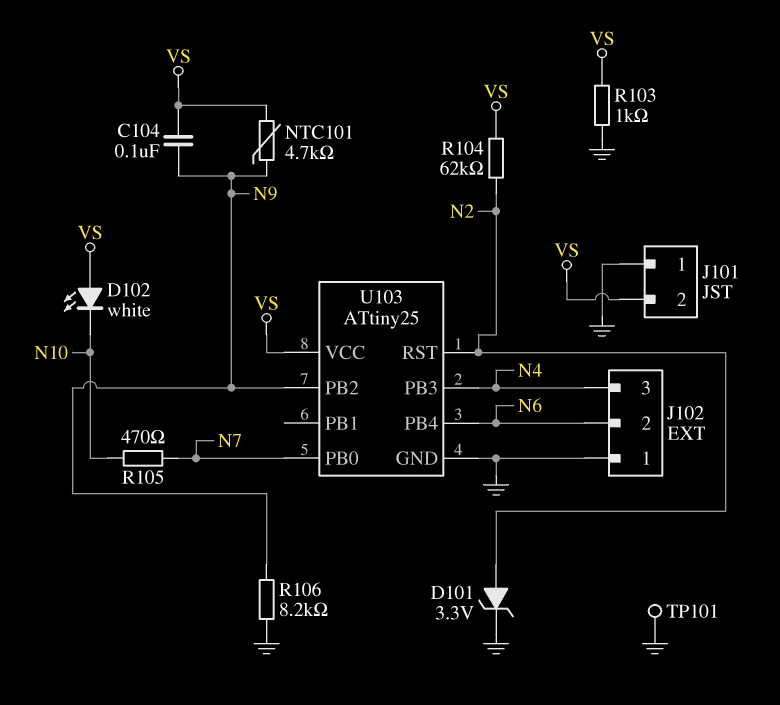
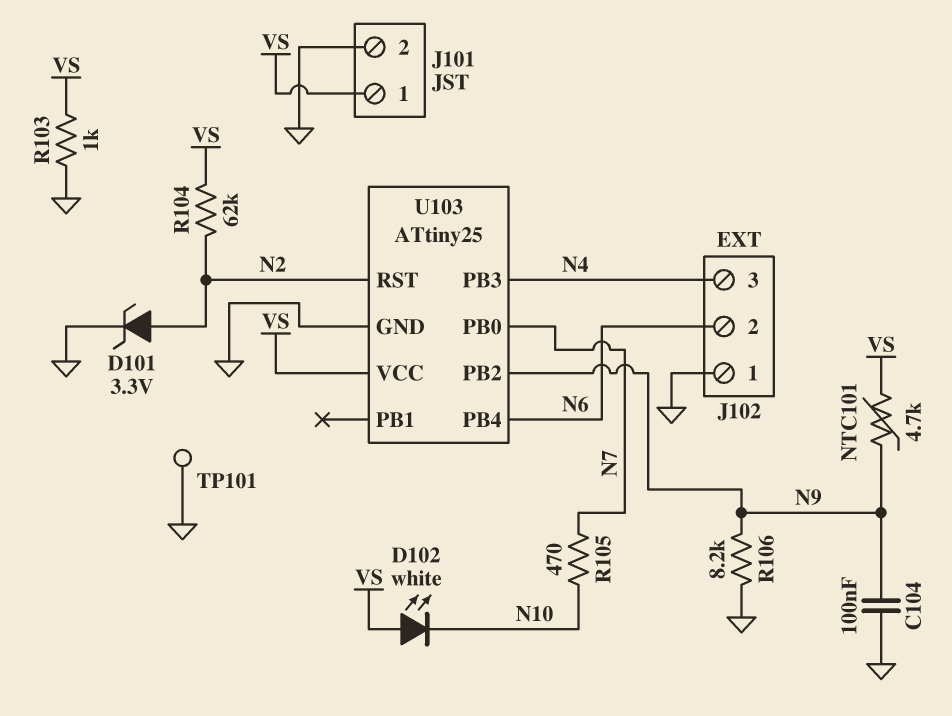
C104: 100nF (N9, VS) -> 100nF (GND, N9)
J101 pin 1: GND -> VS
J101 pin 2: VS -> GND

